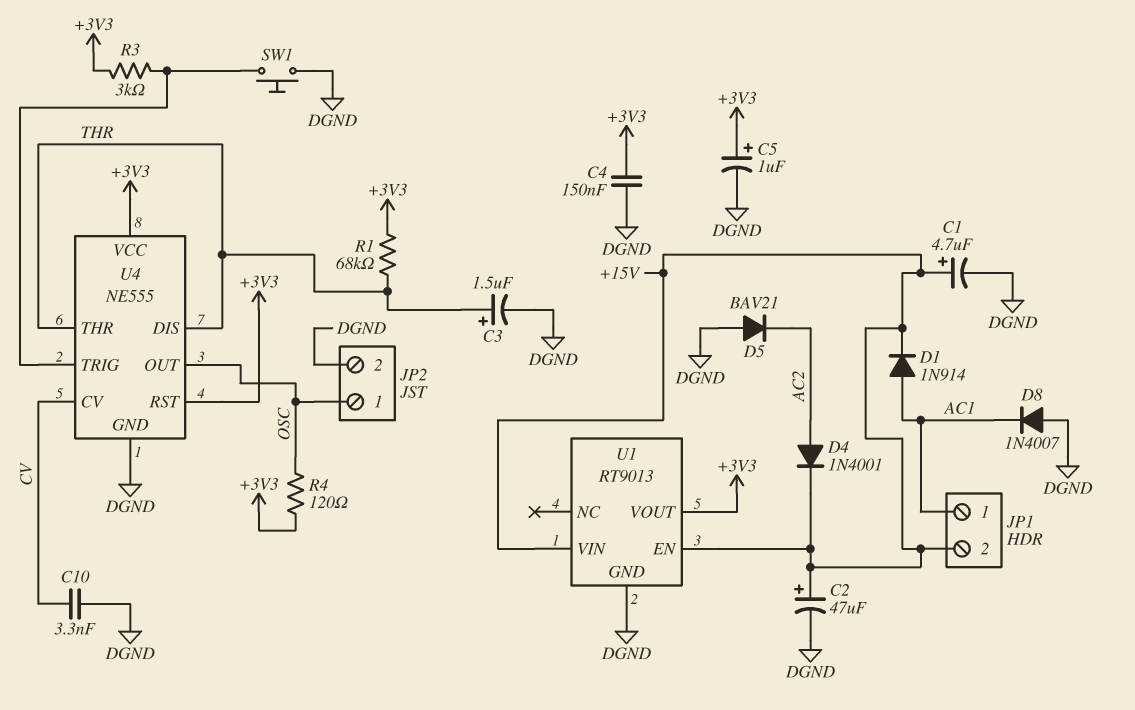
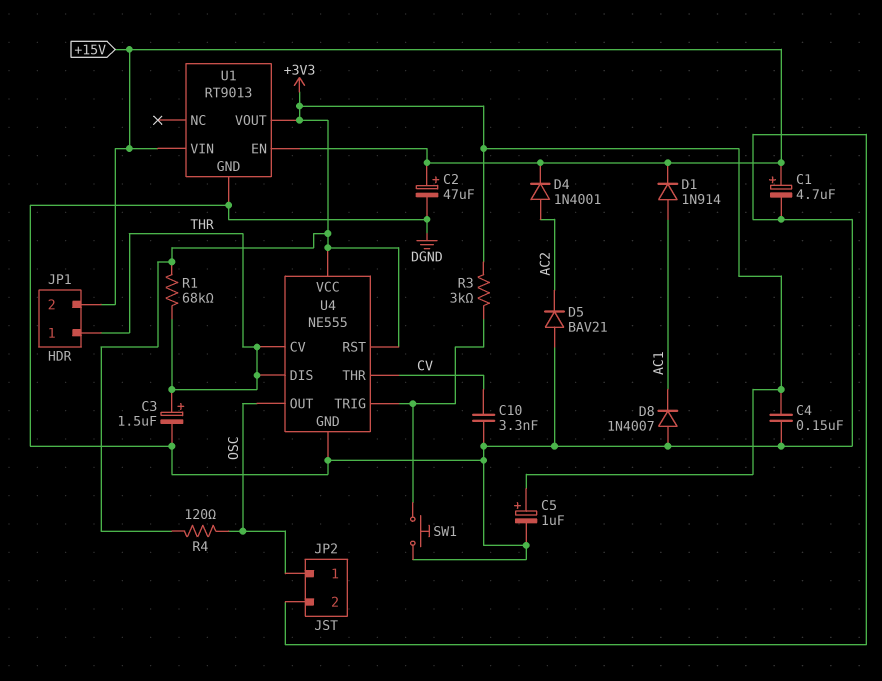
JP1 pin 1: AC1 -> THR
U4 pin CV: CV -> THR
U4 pin THR: THR -> CV

